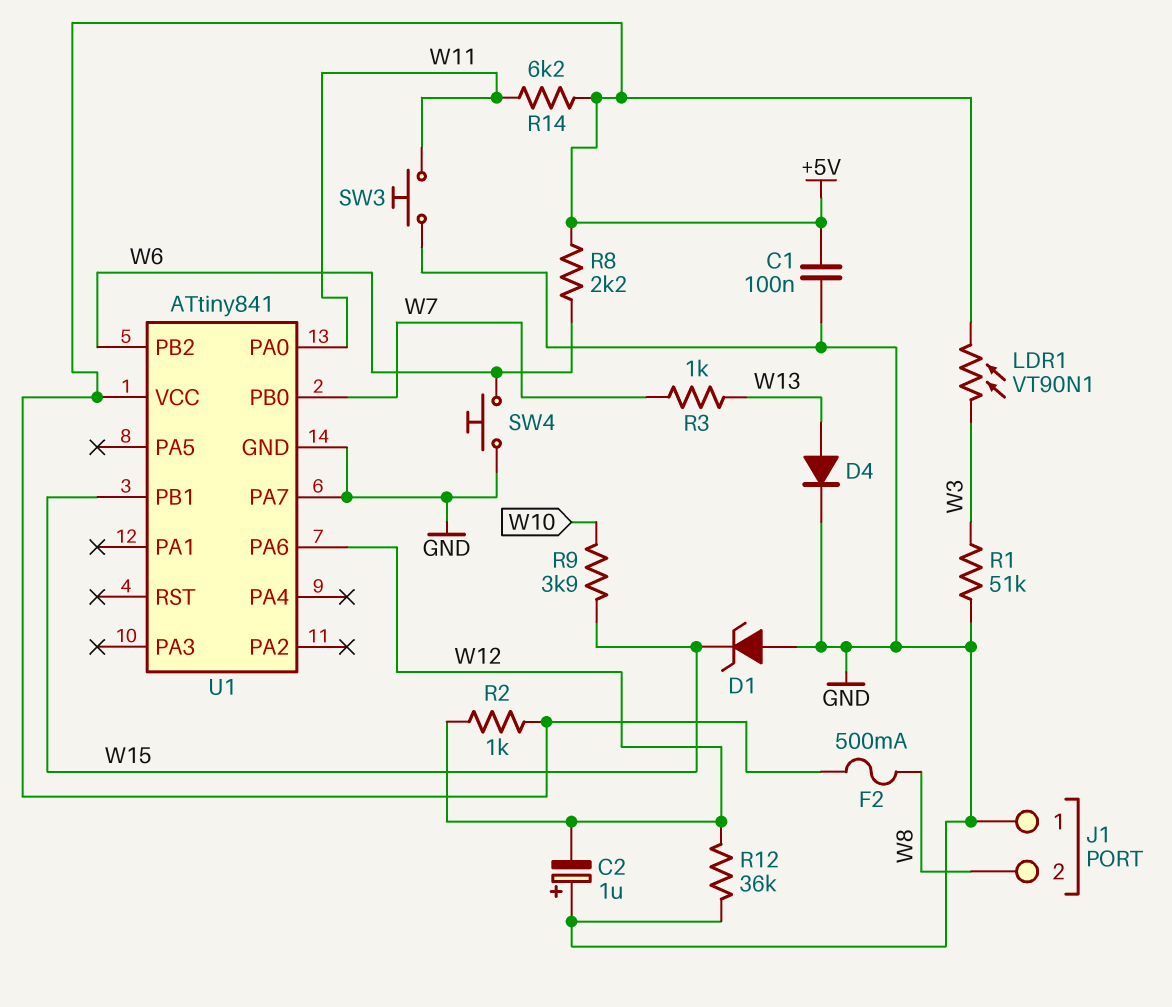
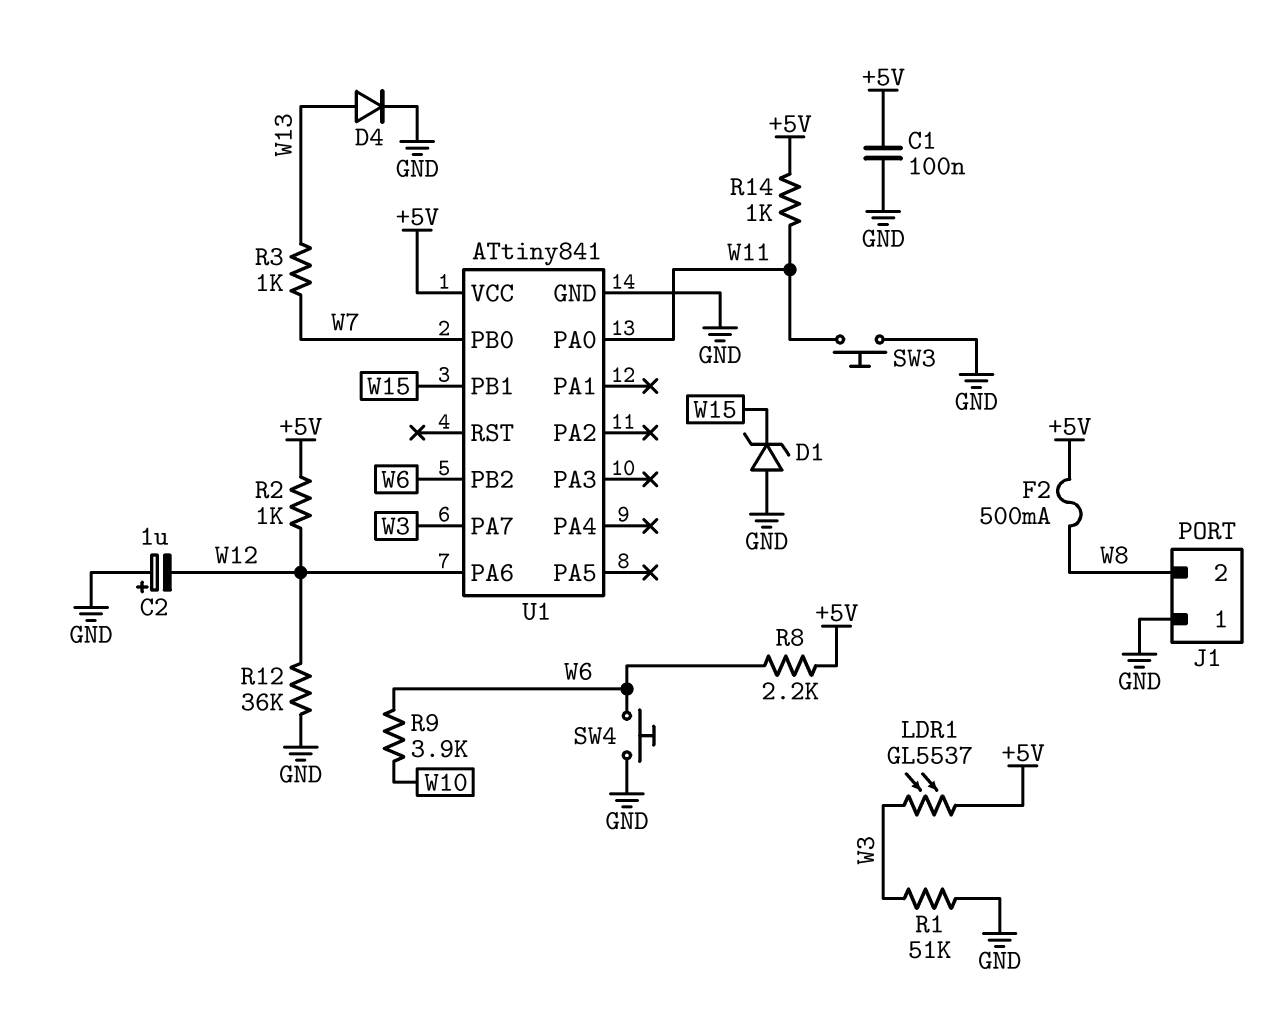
LDR1: VT90N1 (+5V, W3) -> GL5537 (+5V, W3)
R9: 3.9k (W10, W15) -> 3.9k (W6, W10)
R14: 6.2k (+5V, W11) -> 1k (+5V, W11)
U1 pin PA7: GND -> W3

